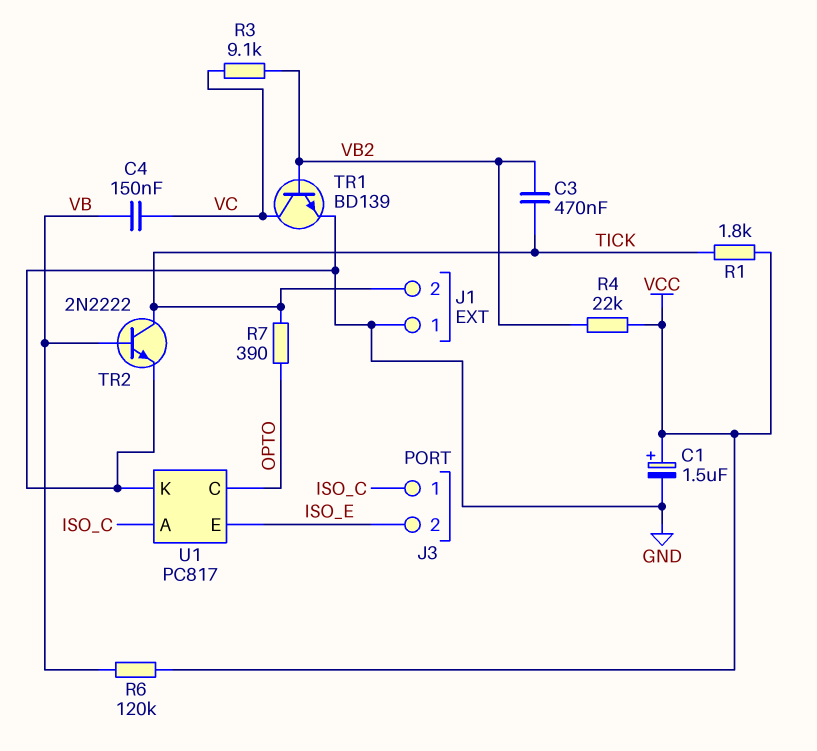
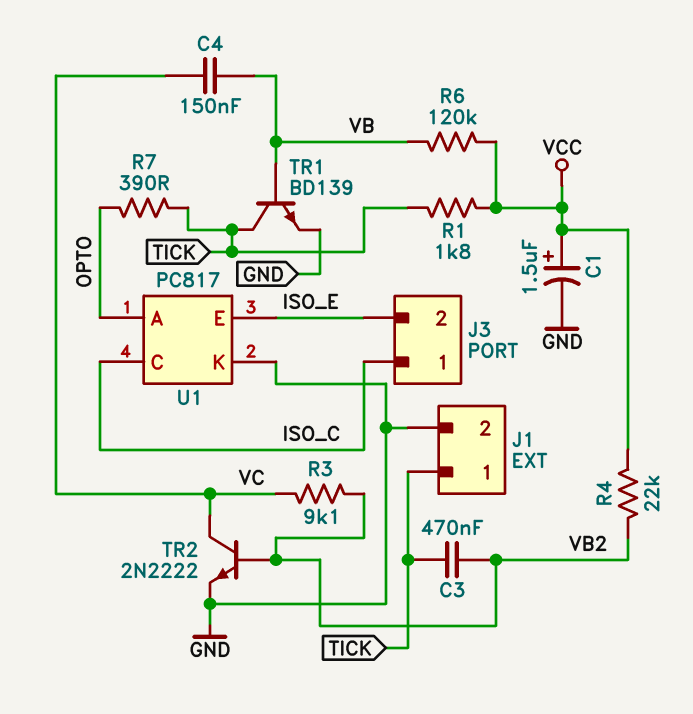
J1 pin 1: GND -> TICK
J1 pin 2: TICK -> GND
TR1: NPN BD139 (B VB2, C VC, E GND) -> NPN BD139 (B VB, C TICK, E GND)
TR2: NPN 2N2222 (B VB, C TICK, E GND) -> NPN 2N2222 (B VB2, C VC, E GND)
U1 pin A: ISO_C -> OPTO
U1 pin C: OPTO -> ISO_C

